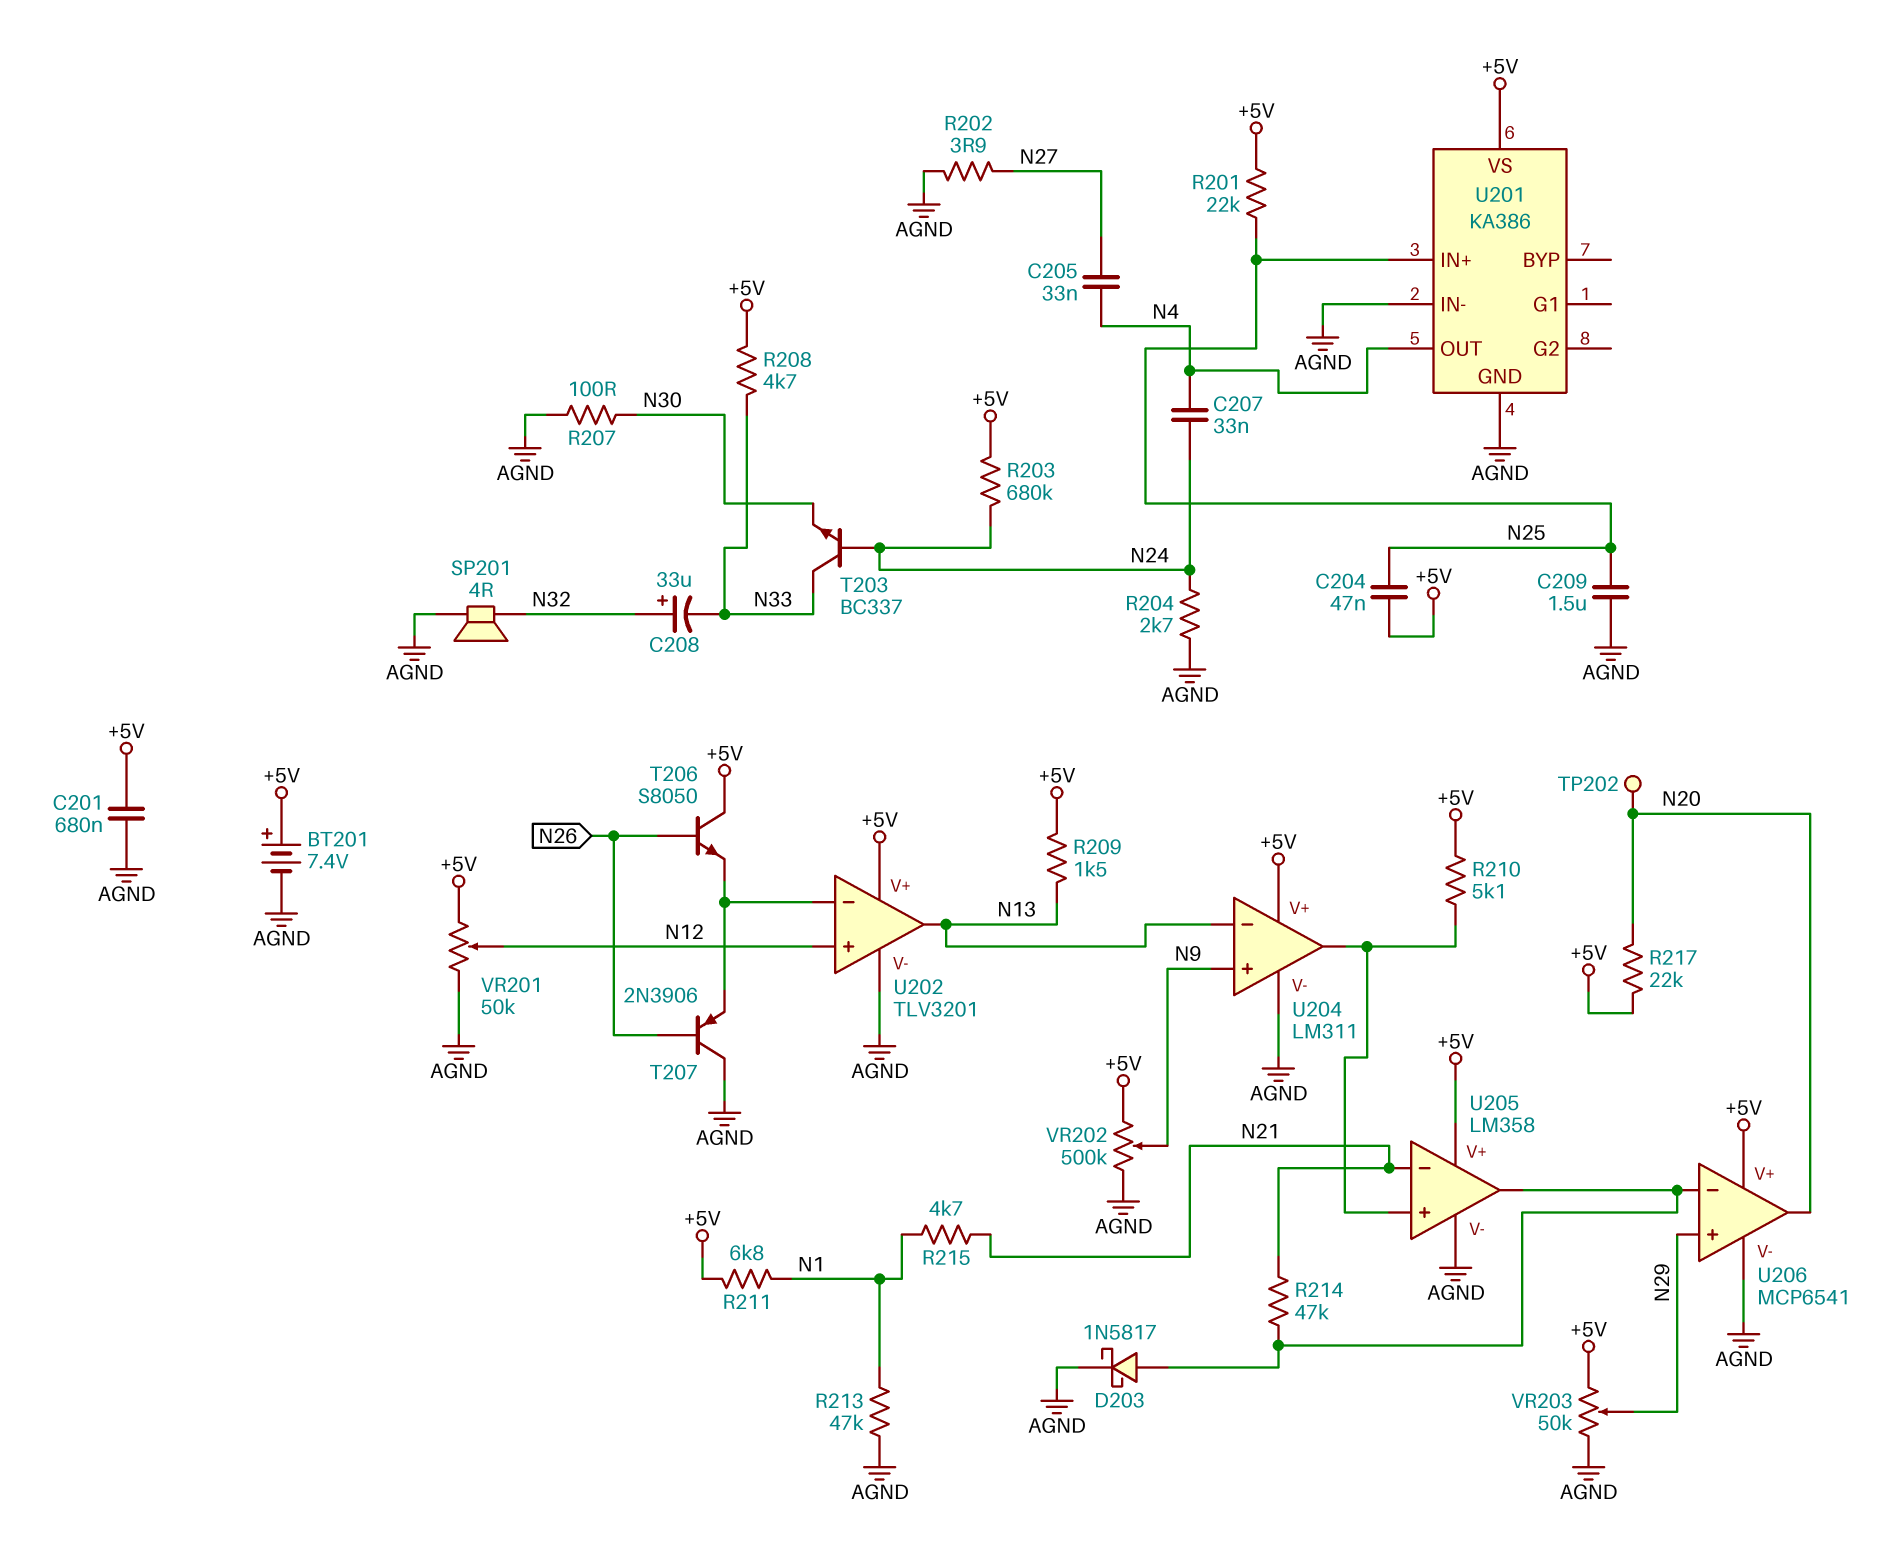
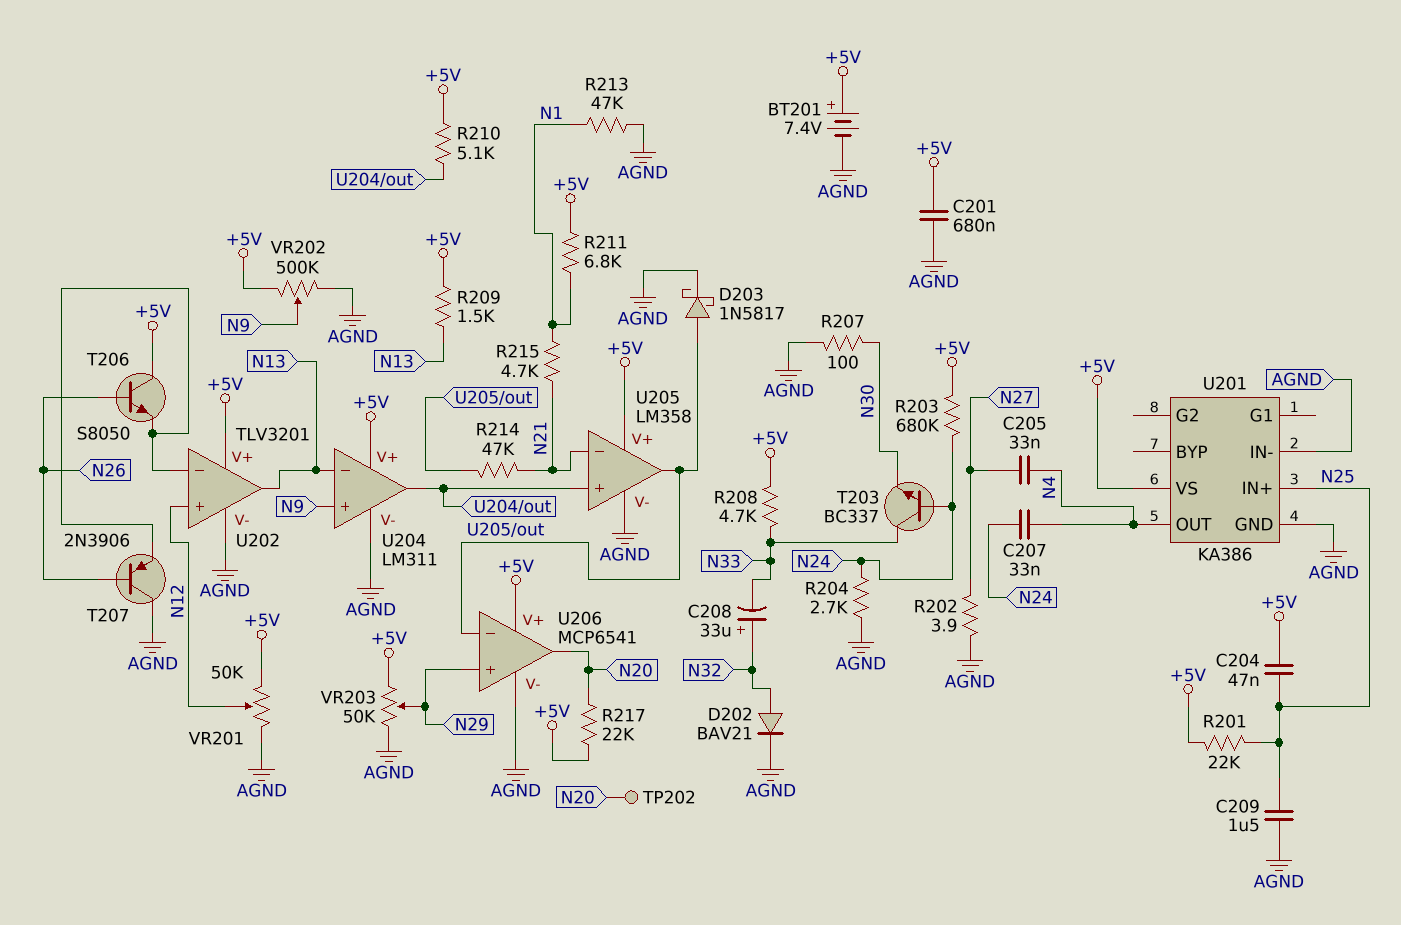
D202: none -> diode BAV21 (A N32, K AGND)
SP201: speaker 4R (AGND, N32) -> none

